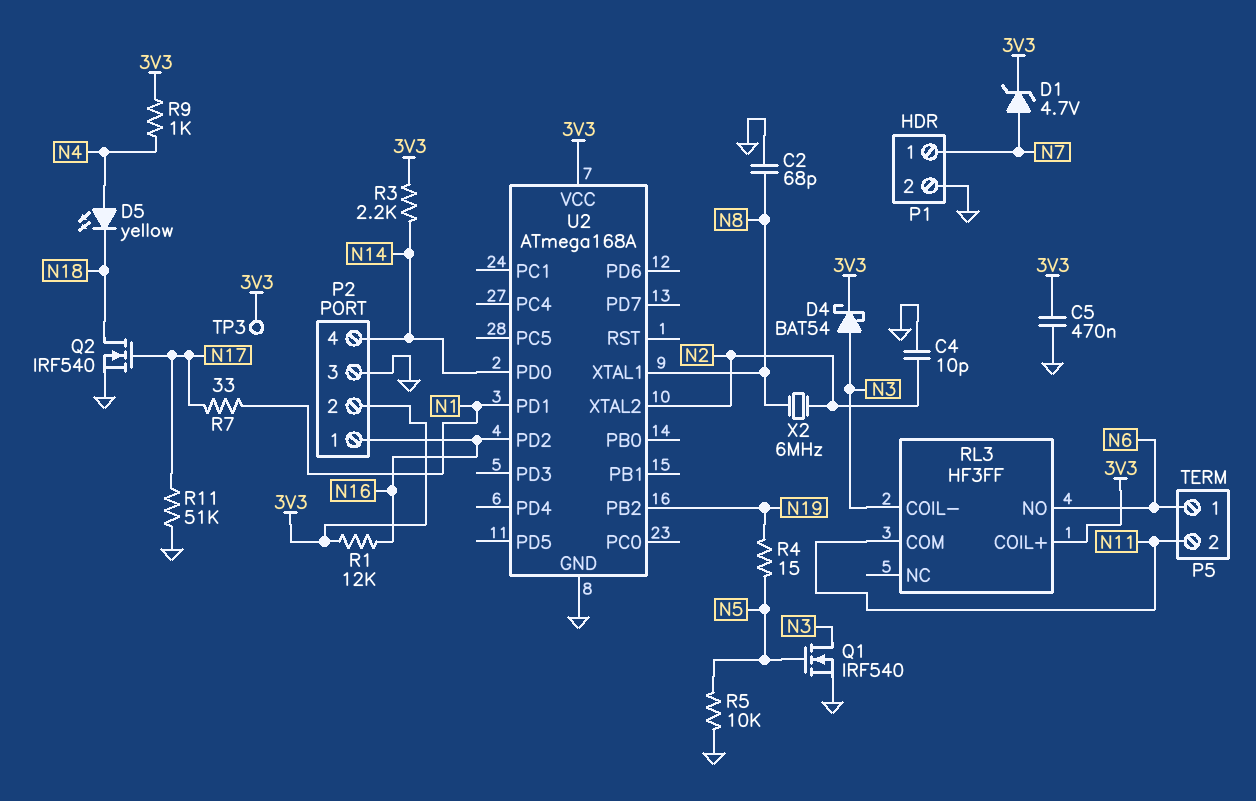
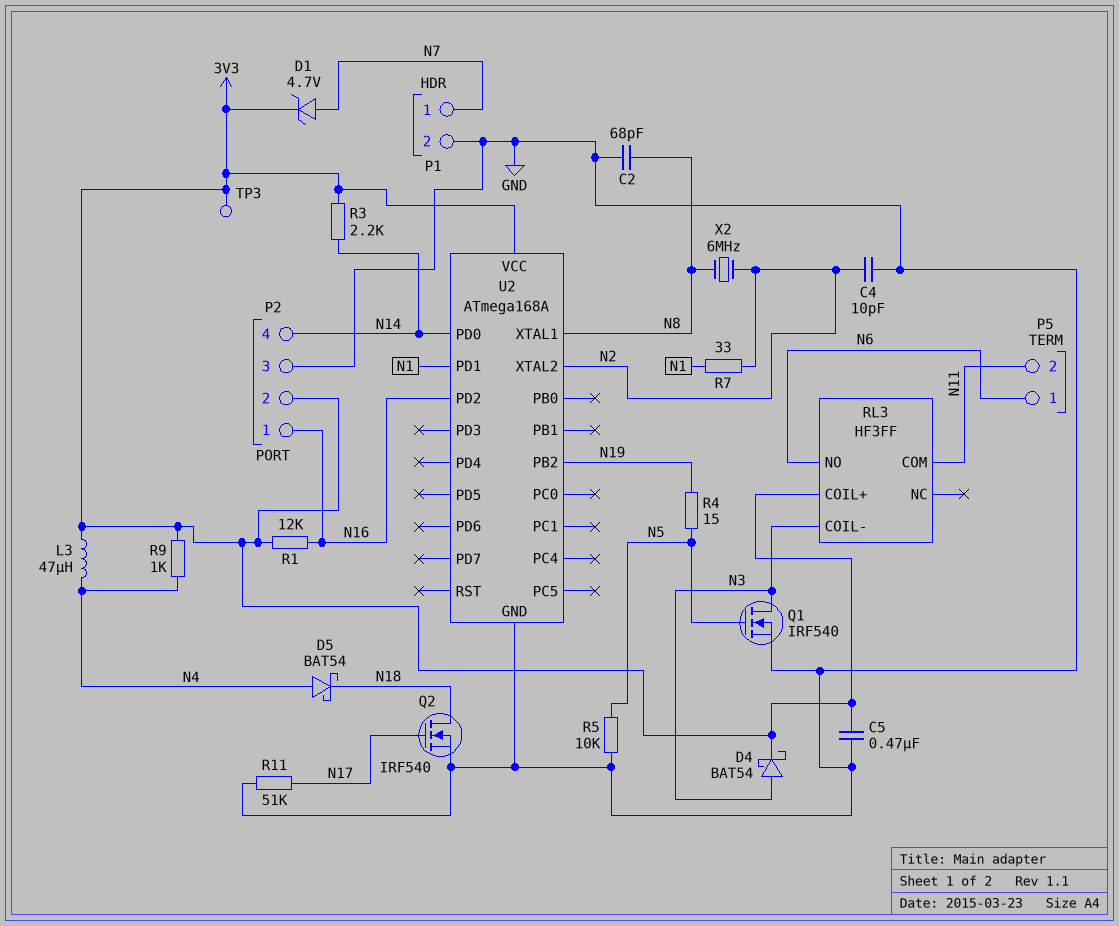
D5: LED yellow (A N4, K N18) -> schottky BAT54 (A N4, K N18)
L3: none -> 47uH (3V3, N4)
R7: 33 (N1, N17) -> 33 (N1, N2)

